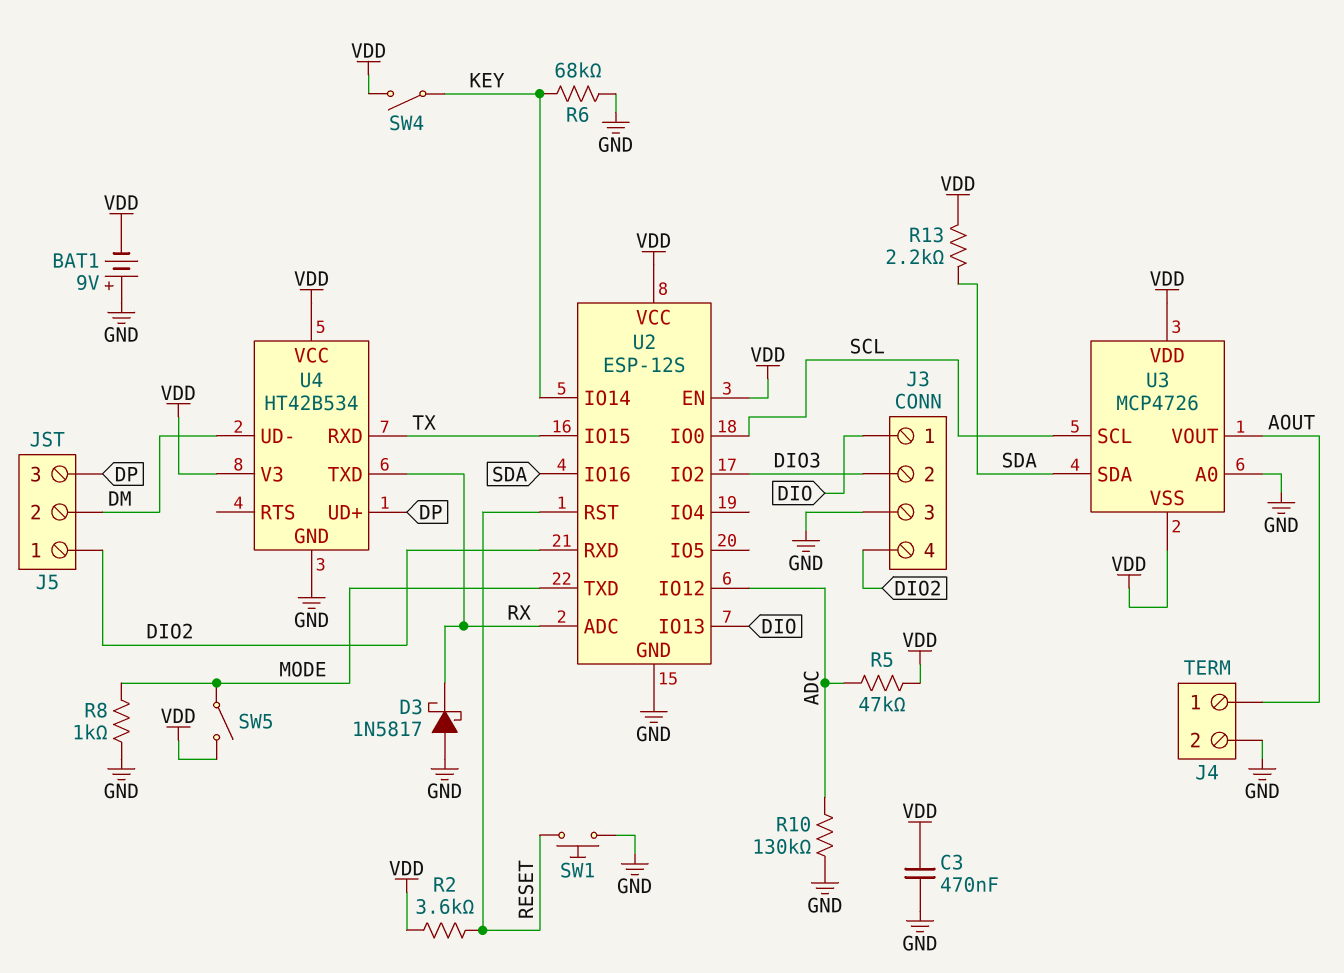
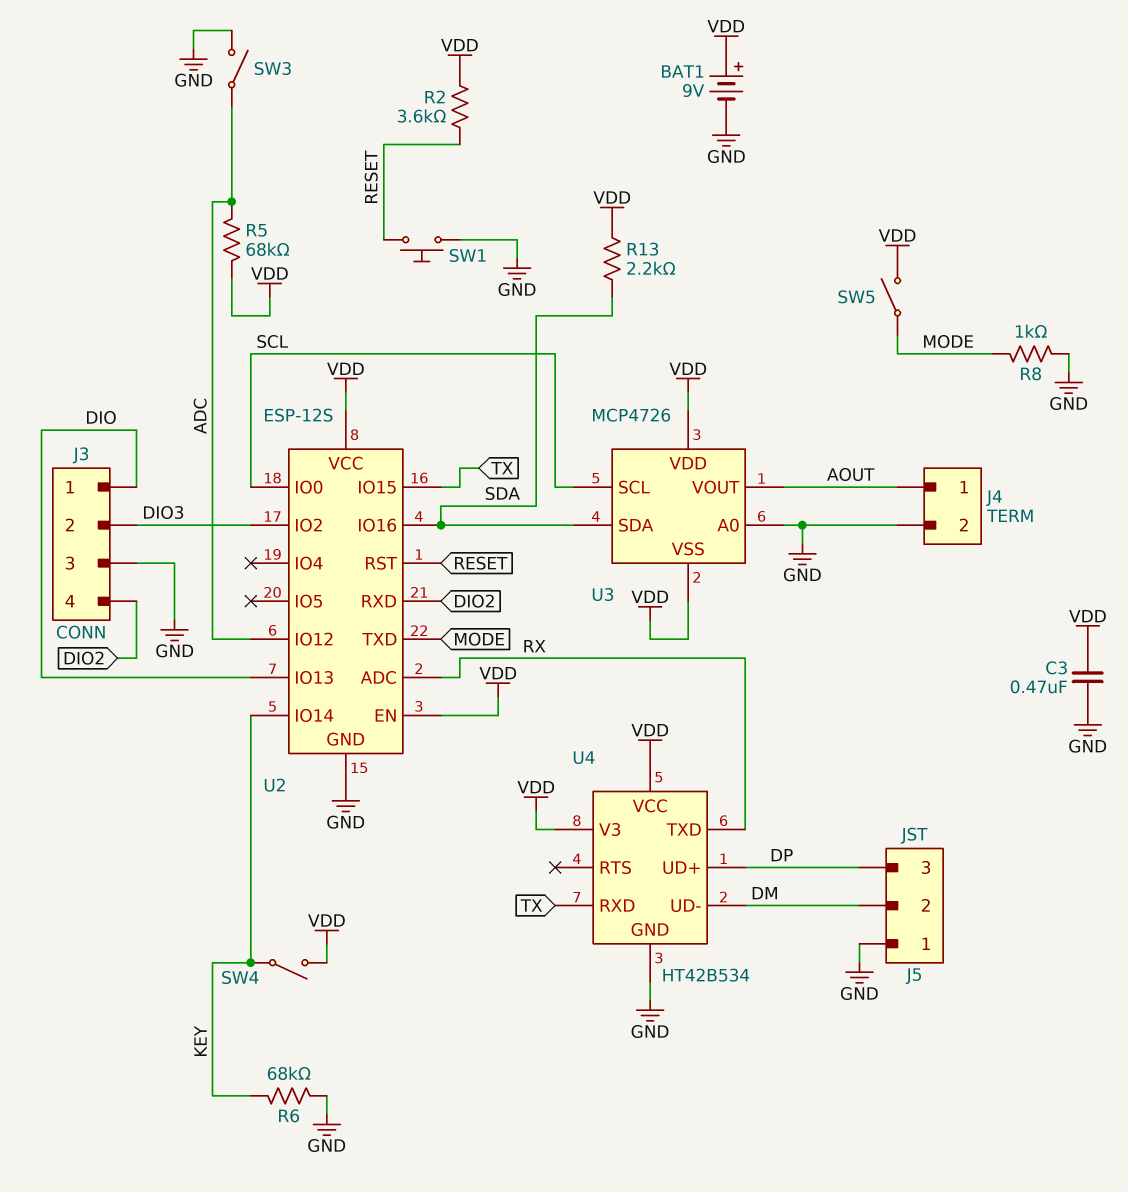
BAT1: 9V (plus GND, minus VDD) -> 9V (plus VDD, minus GND)
D3: schottky 1N5817 (A GND, K RX) -> none
J5 pin 1: DIO2 -> GND
R5: 47k (ADC, VDD) -> 68k (ADC, VDD)
R10: 130k (ADC, GND) -> none
SW3: none -> switch (ADC, GND)

